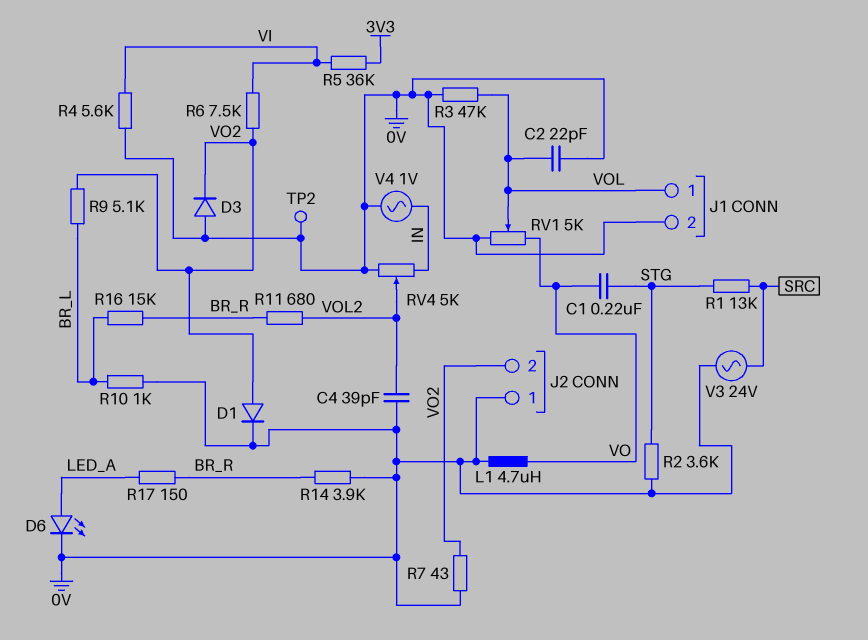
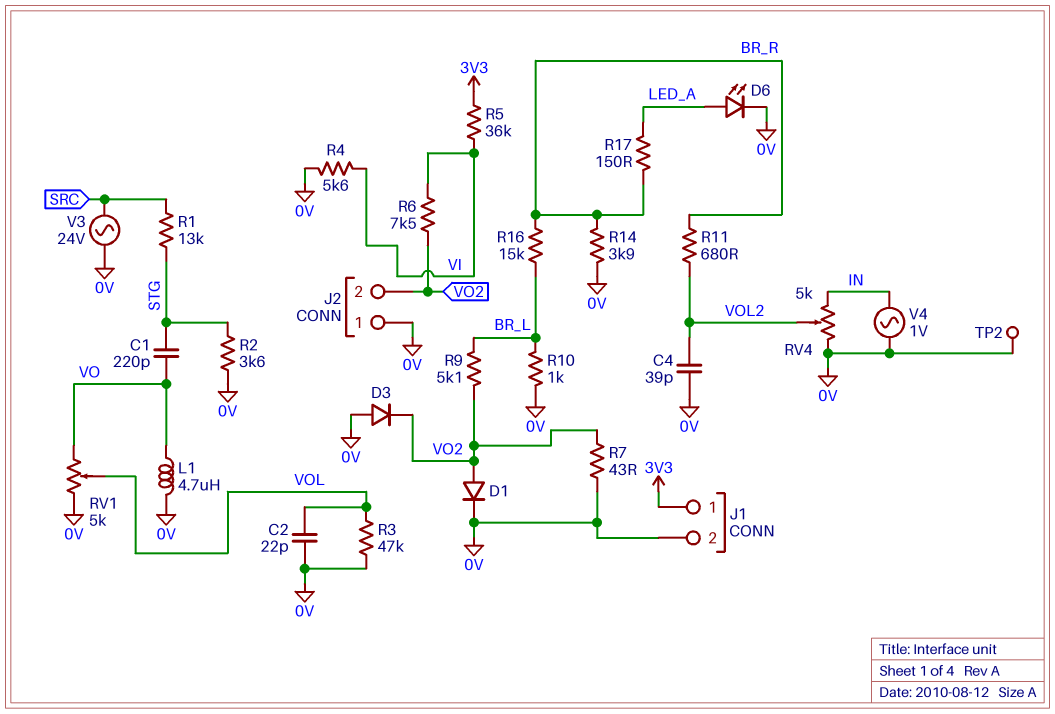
C1: 220nF (STG, VO) -> 220pF (STG, VO)
J1 pin 1: VOL -> 3V3

